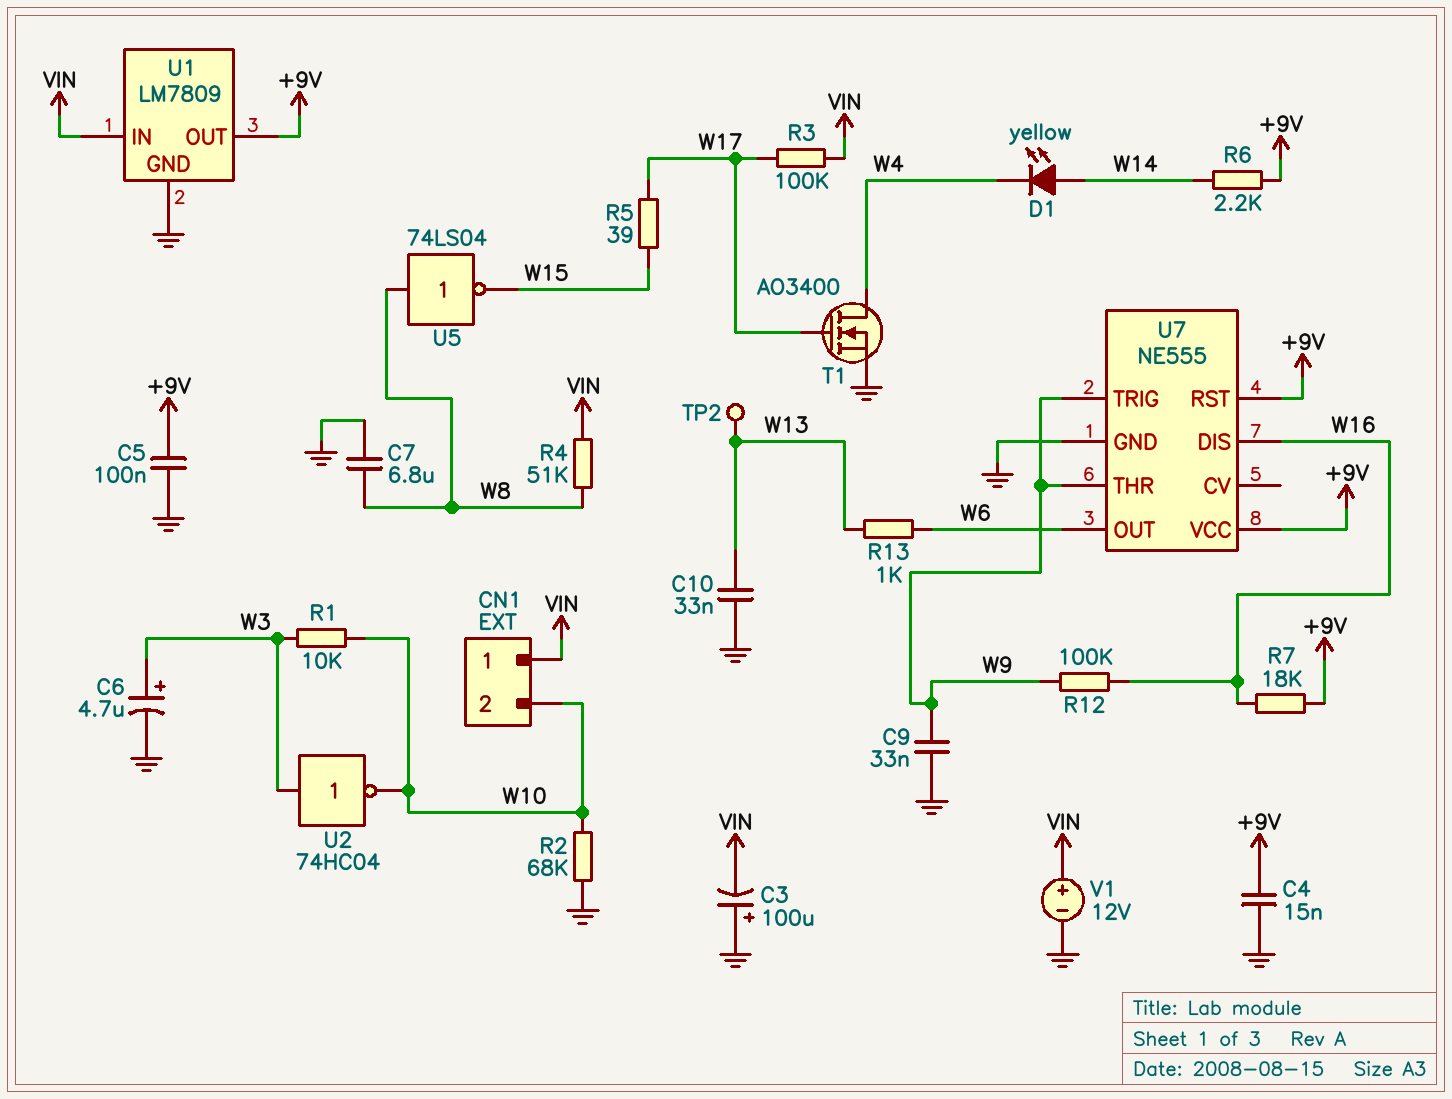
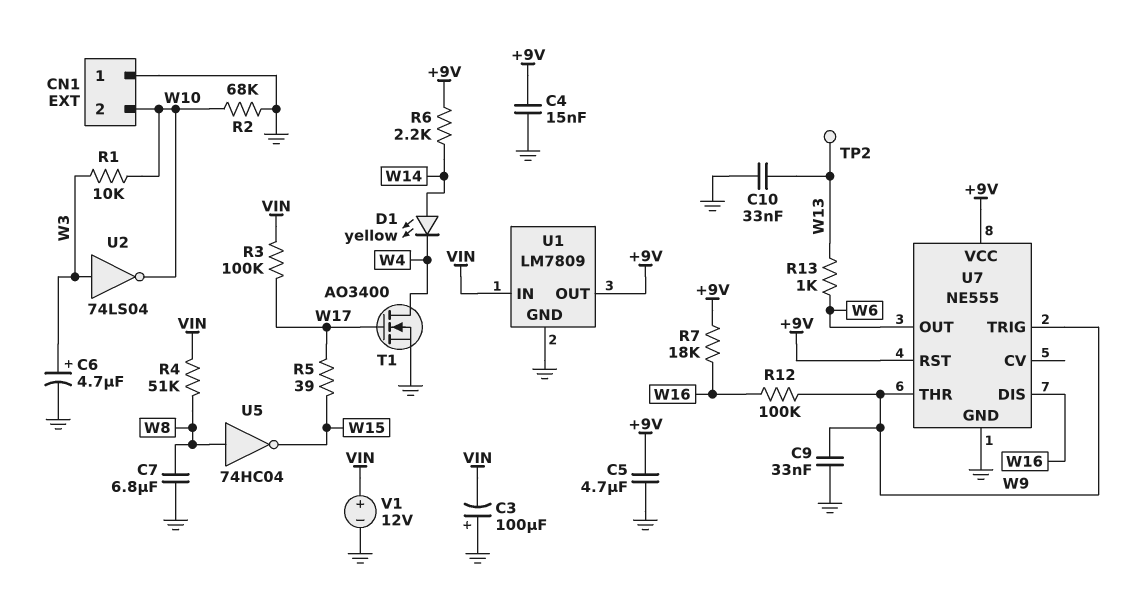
C5: 100nF (+9V, GND) -> 4.7uF (+9V, GND)
CN1 pin 1: VIN -> GND
U2: NOT 74HC04 (in W3, out W10) -> NOT 74LS04 (in W3, out W10)
U5: NOT 74LS04 (in W8, out W15) -> NOT 74HC04 (in W8, out W15)

